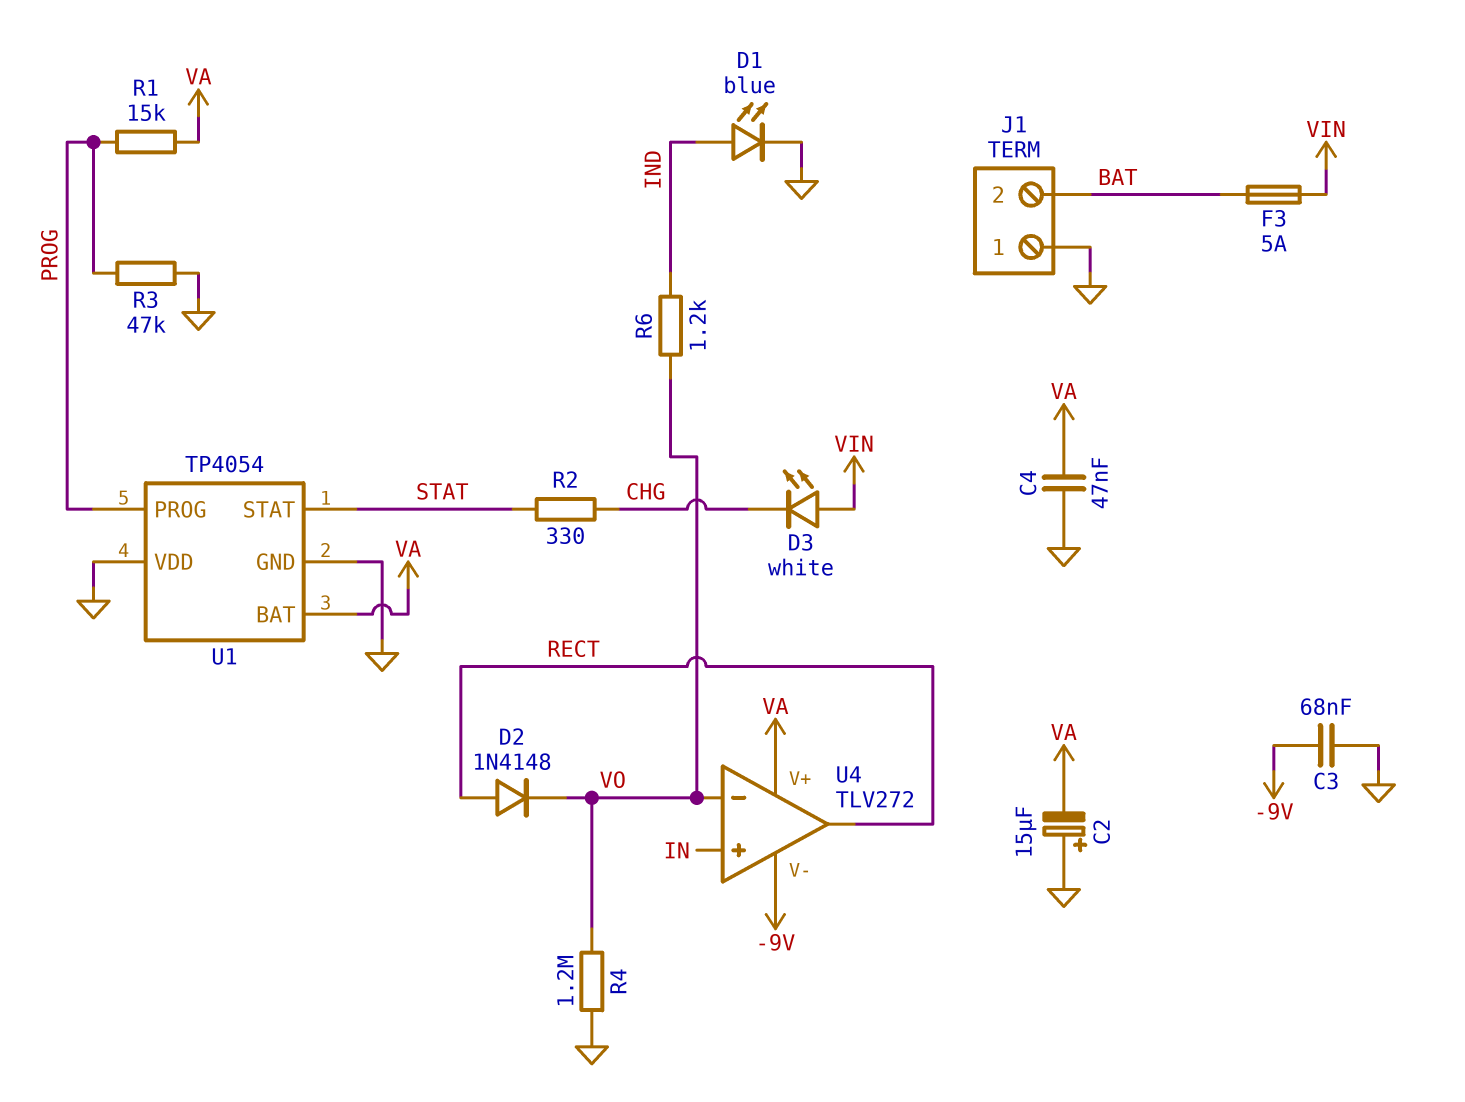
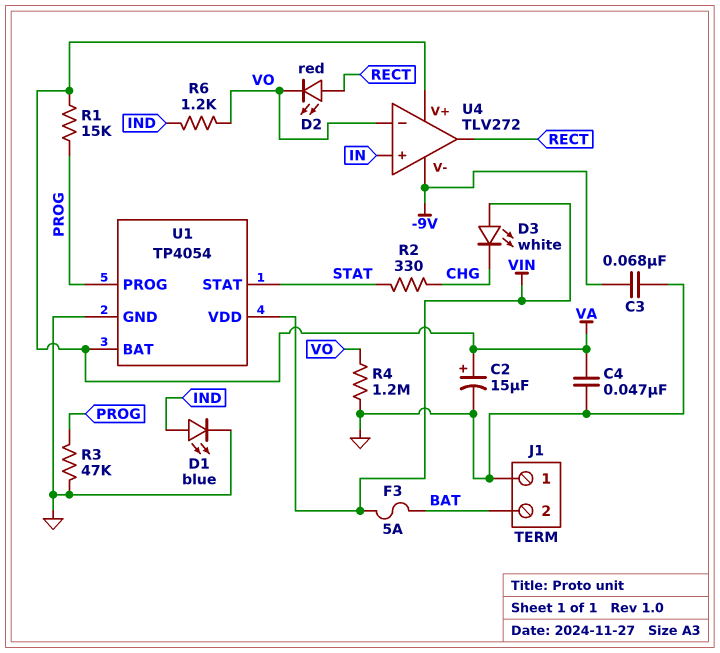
C2: 15uF (plus GND, minus VA) -> 15uF (plus VA, minus GND)
D2: diode 1N4148 (A RECT, K VO) -> LED red (A RECT, K VO)
U1 pin VDD: GND -> VIN

